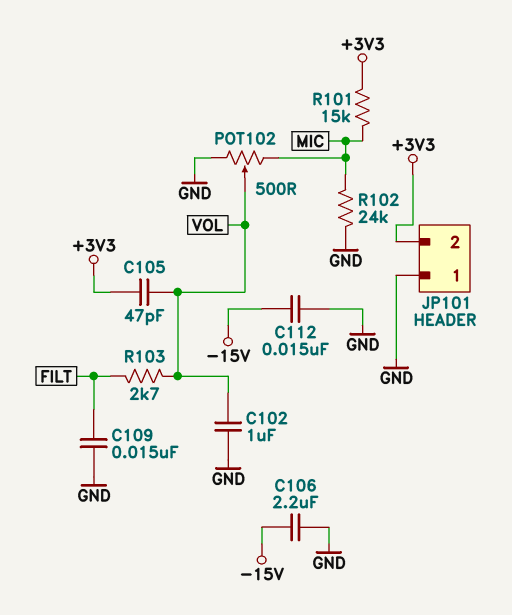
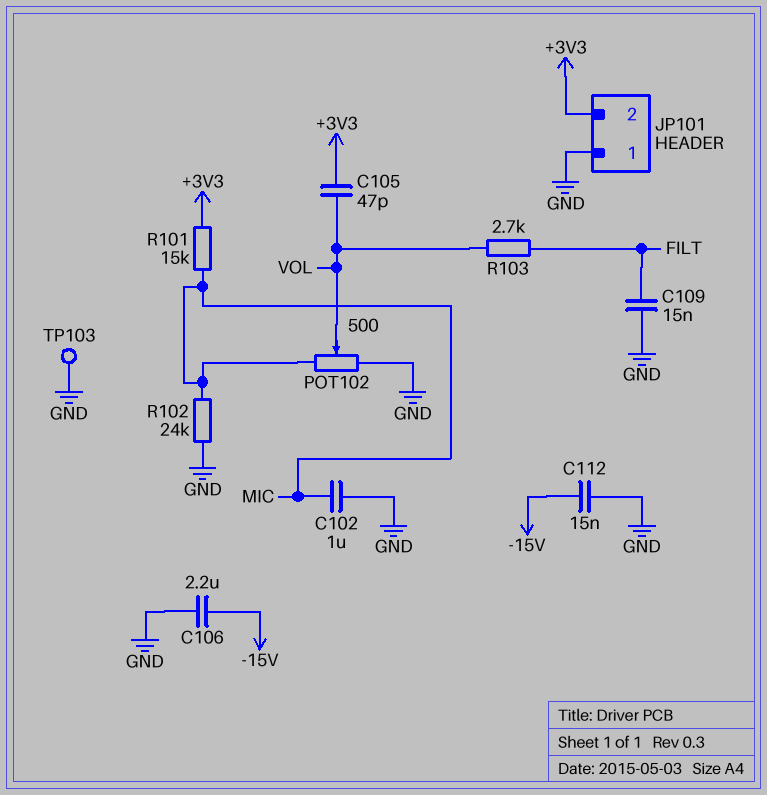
C102: 1uF (GND, VOL) -> 1uF (GND, MIC)
TP103: none -> test point (GND)

